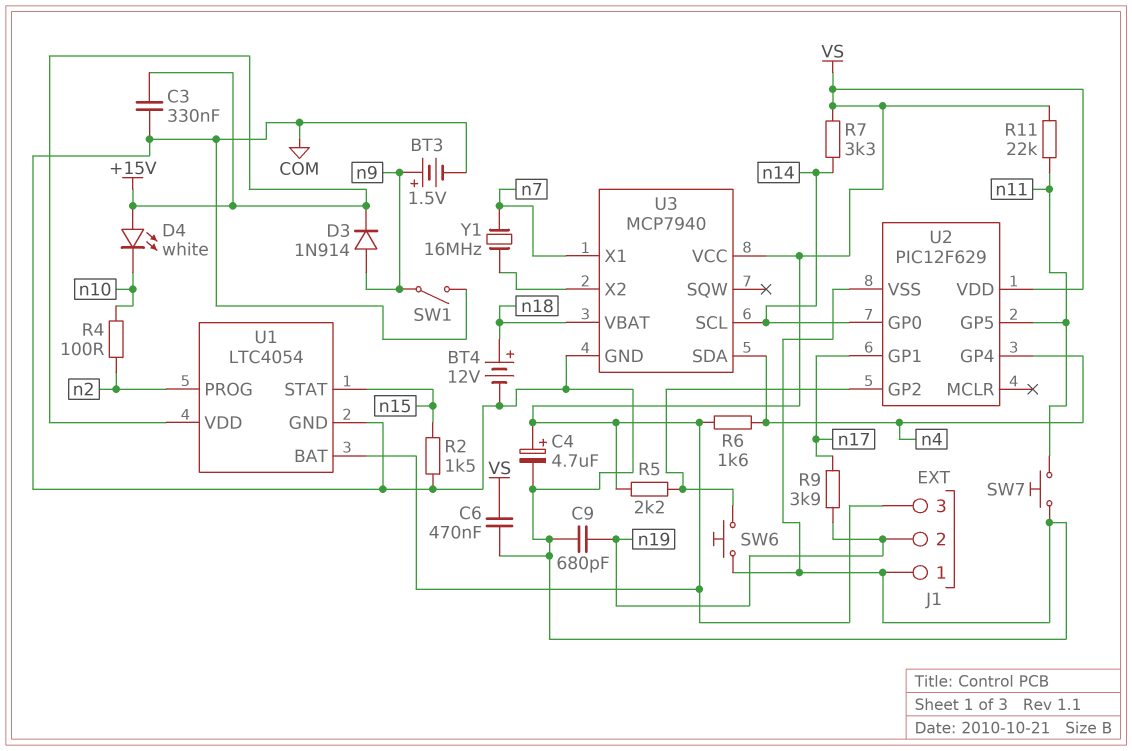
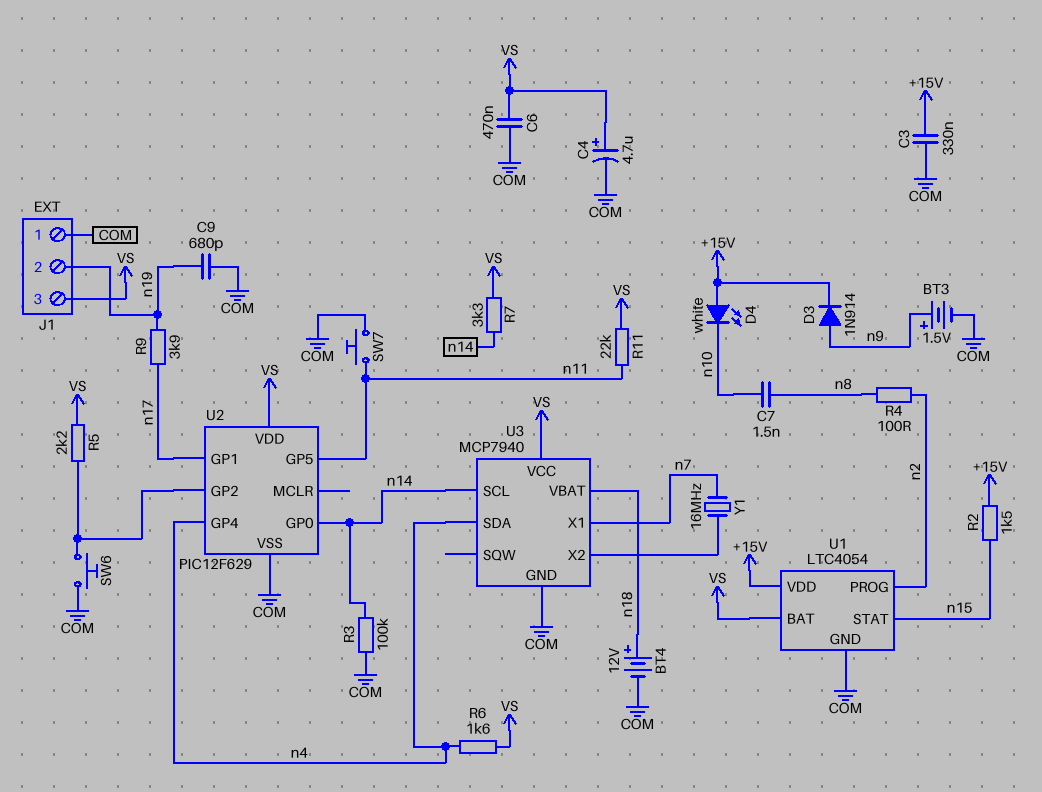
C7: none -> 1.5nF (n8, n10)
R2: 1.5k (COM, n15) -> 1.5k (+15V, n15)
R3: none -> 100k (COM, n14)
R4: 100 (n2, n10) -> 100 (n2, n8)
SW1: switch (COM, n9) -> none

